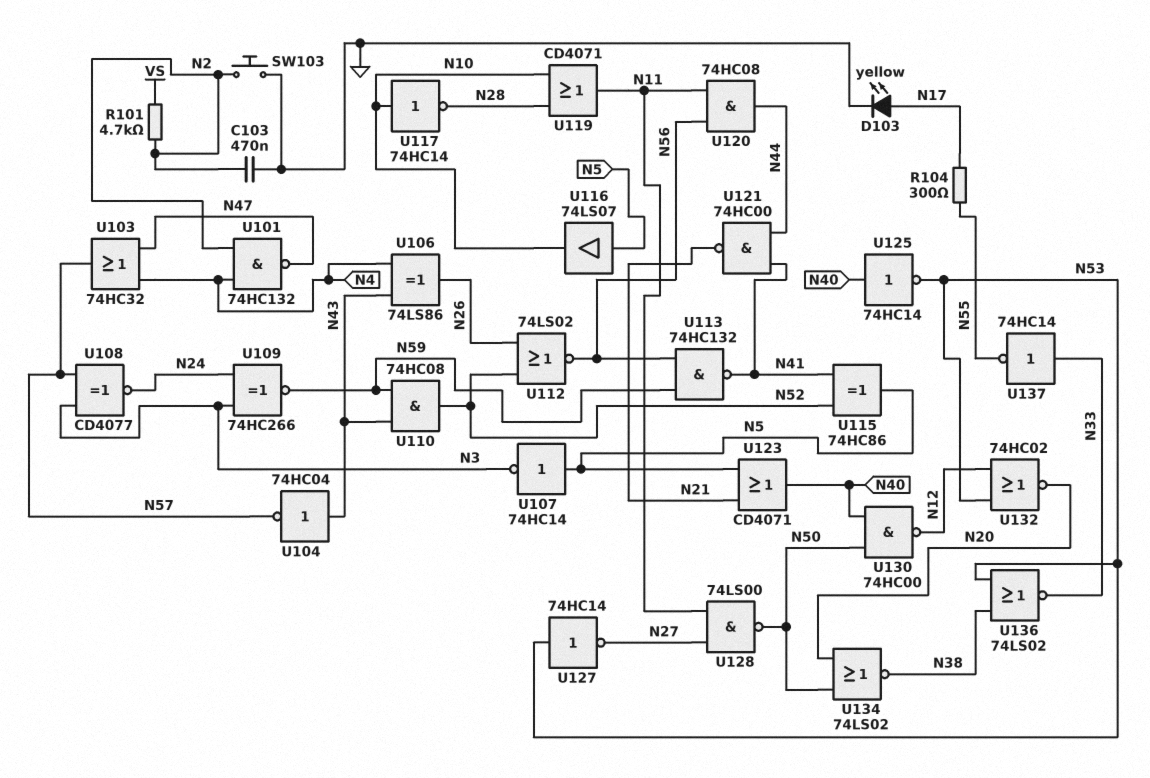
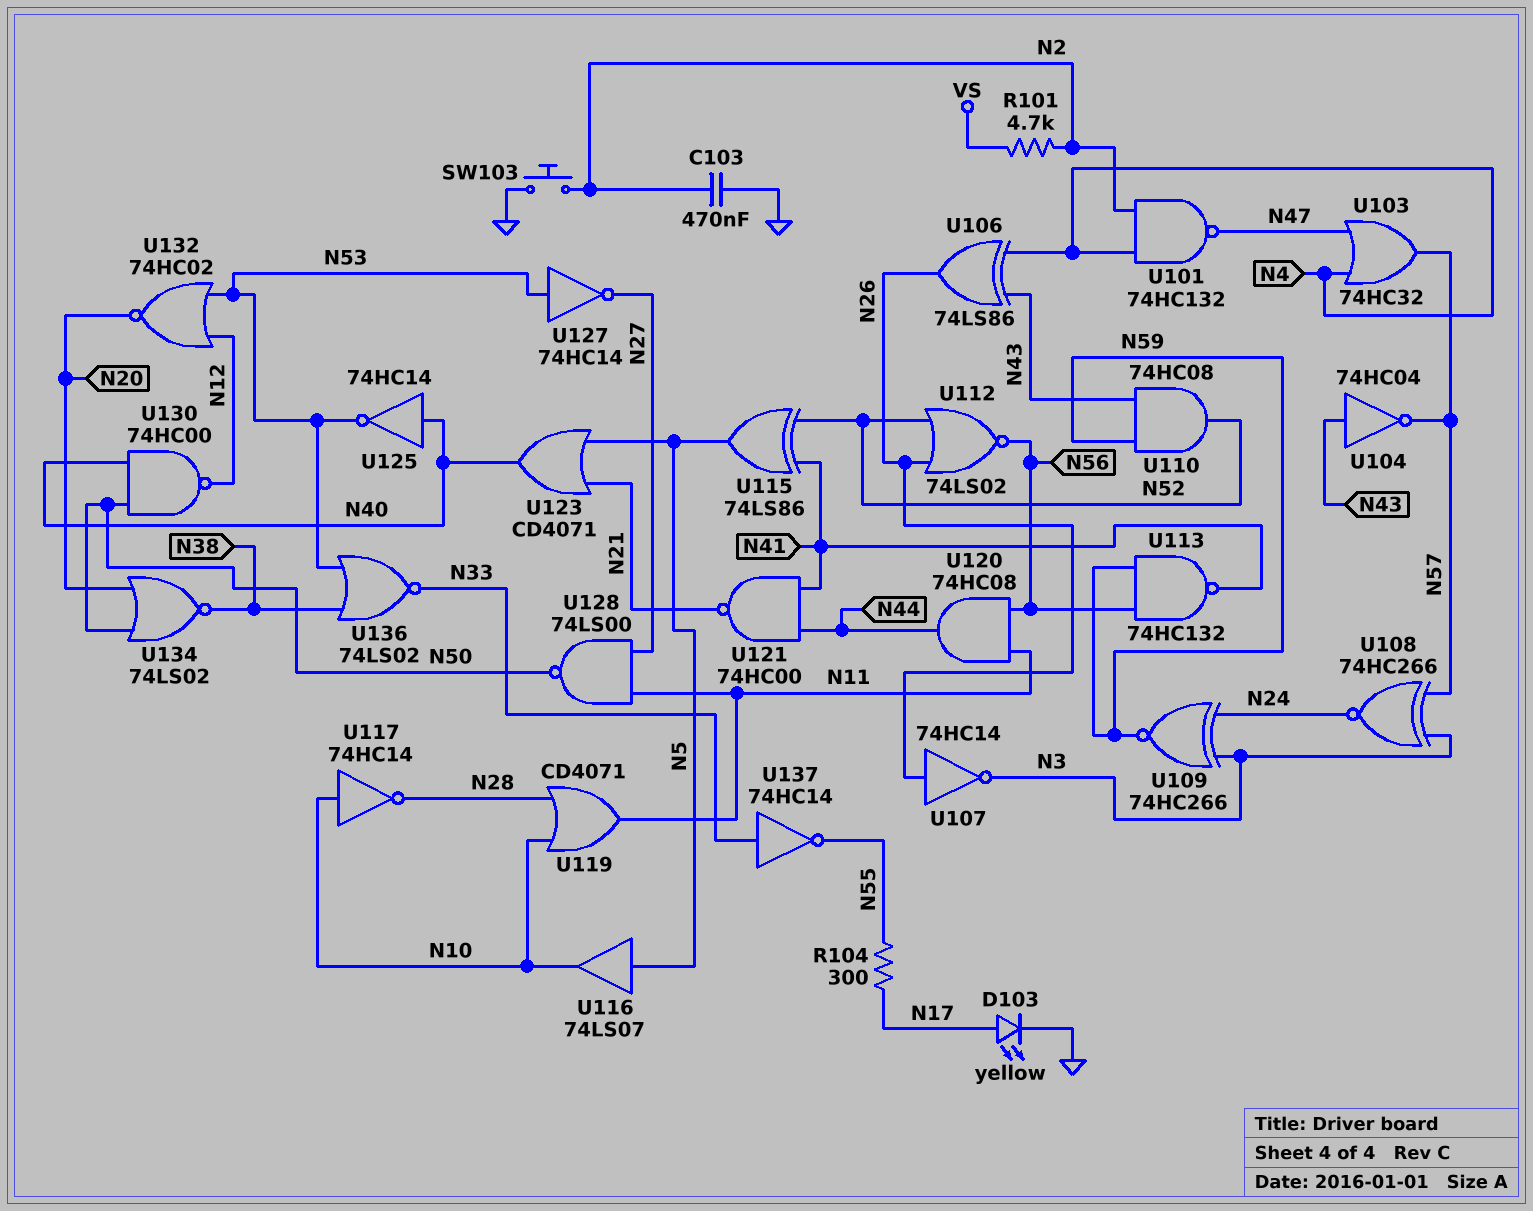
U107: NOT 74HC14 (in N5, out N3) -> NOT 74HC14 (in N26, out N3)
U108: XNOR CD4077 (in N3, in N57, out N24) -> XNOR 74HC266 (in N3, in N57, out N24)
U115: XOR 74HC86 (in N41, in N52, out N5) -> XOR 74LS86 (in N41, in N52, out N5)

